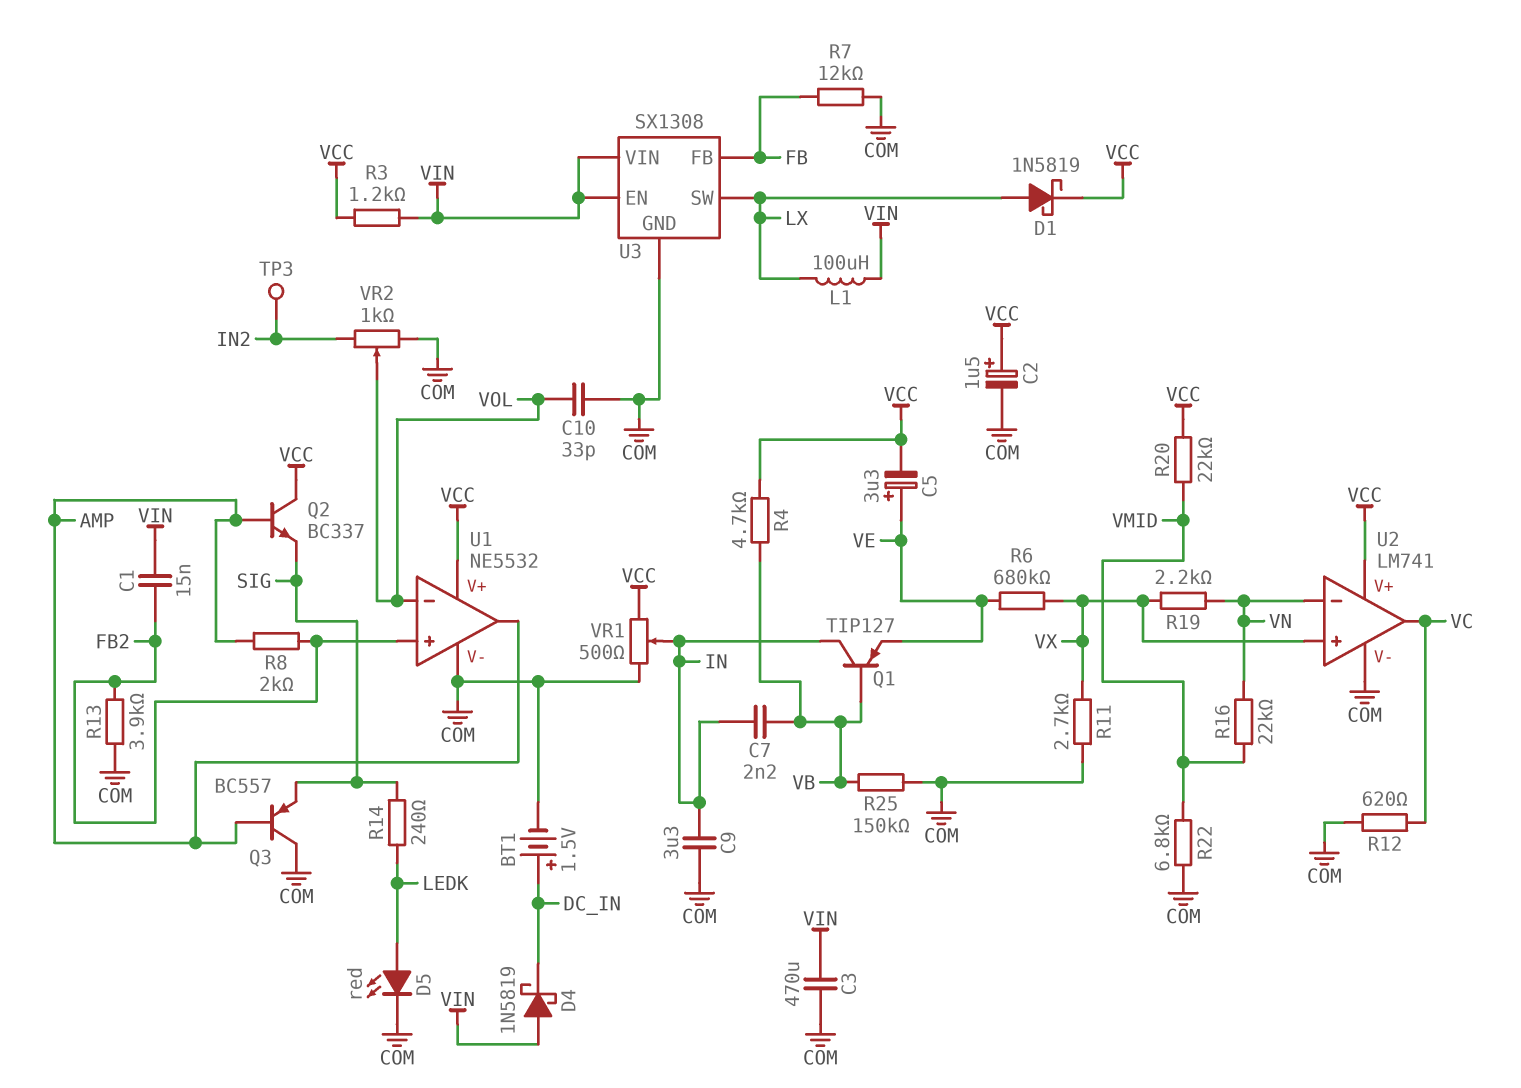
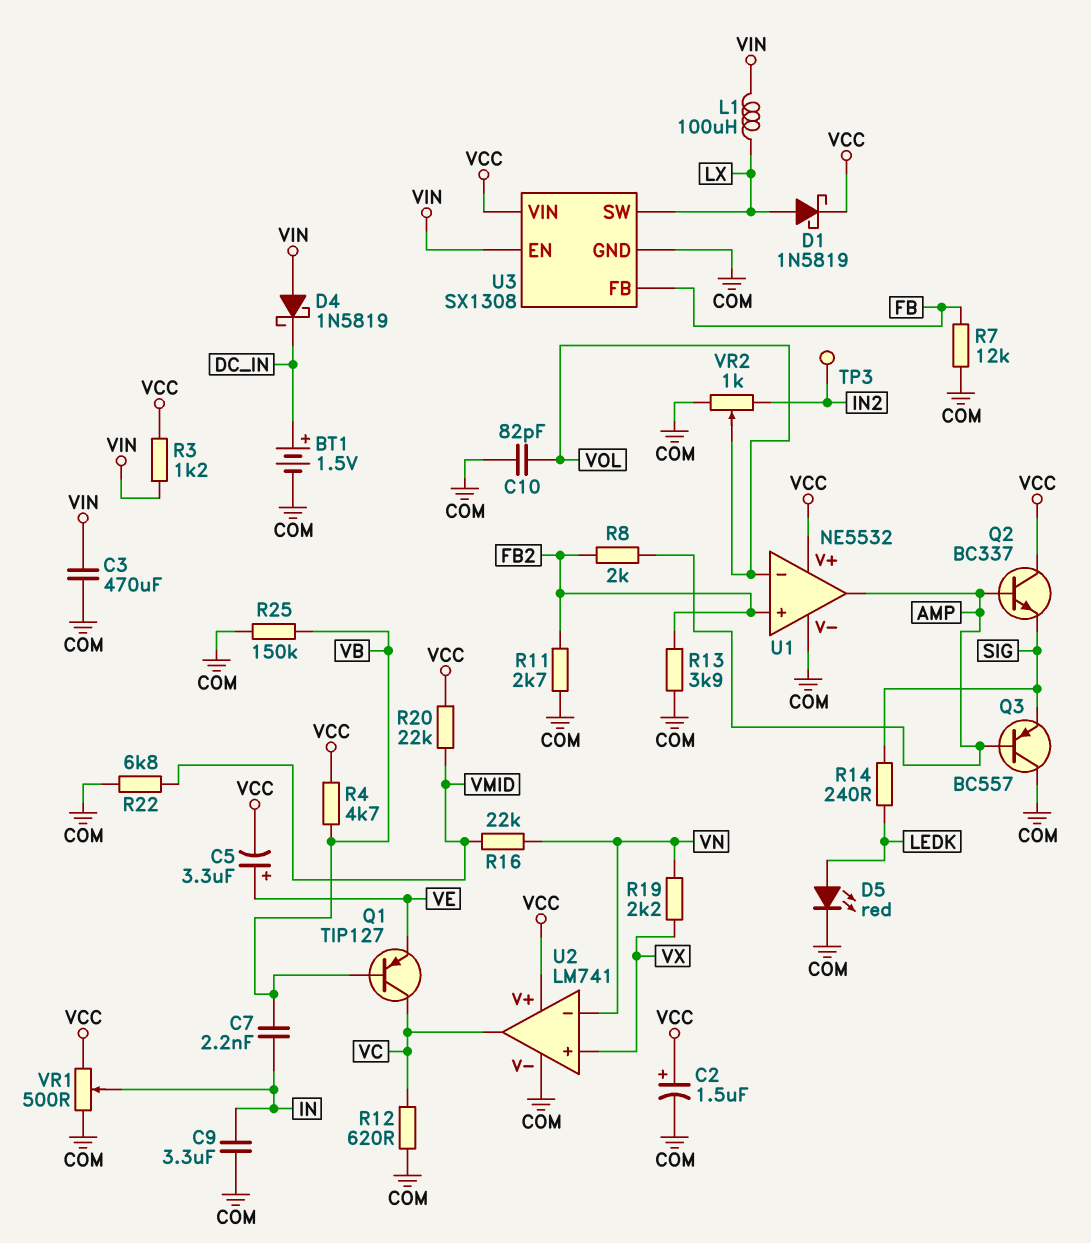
C1: 15nF (FB2, VIN) -> none
C10: 33pF (COM, VOL) -> 82pF (COM, VOL)
Q1: PNP TIP127 (B VB, C IN, E VE) -> PNP TIP127 (B VB, C VC, E VE)
R6: 680k (VE, VX) -> none
R11: 2.7k (COM, VX) -> 2.7k (COM, FB2)
U3 pin VIN: VIN -> VCC

